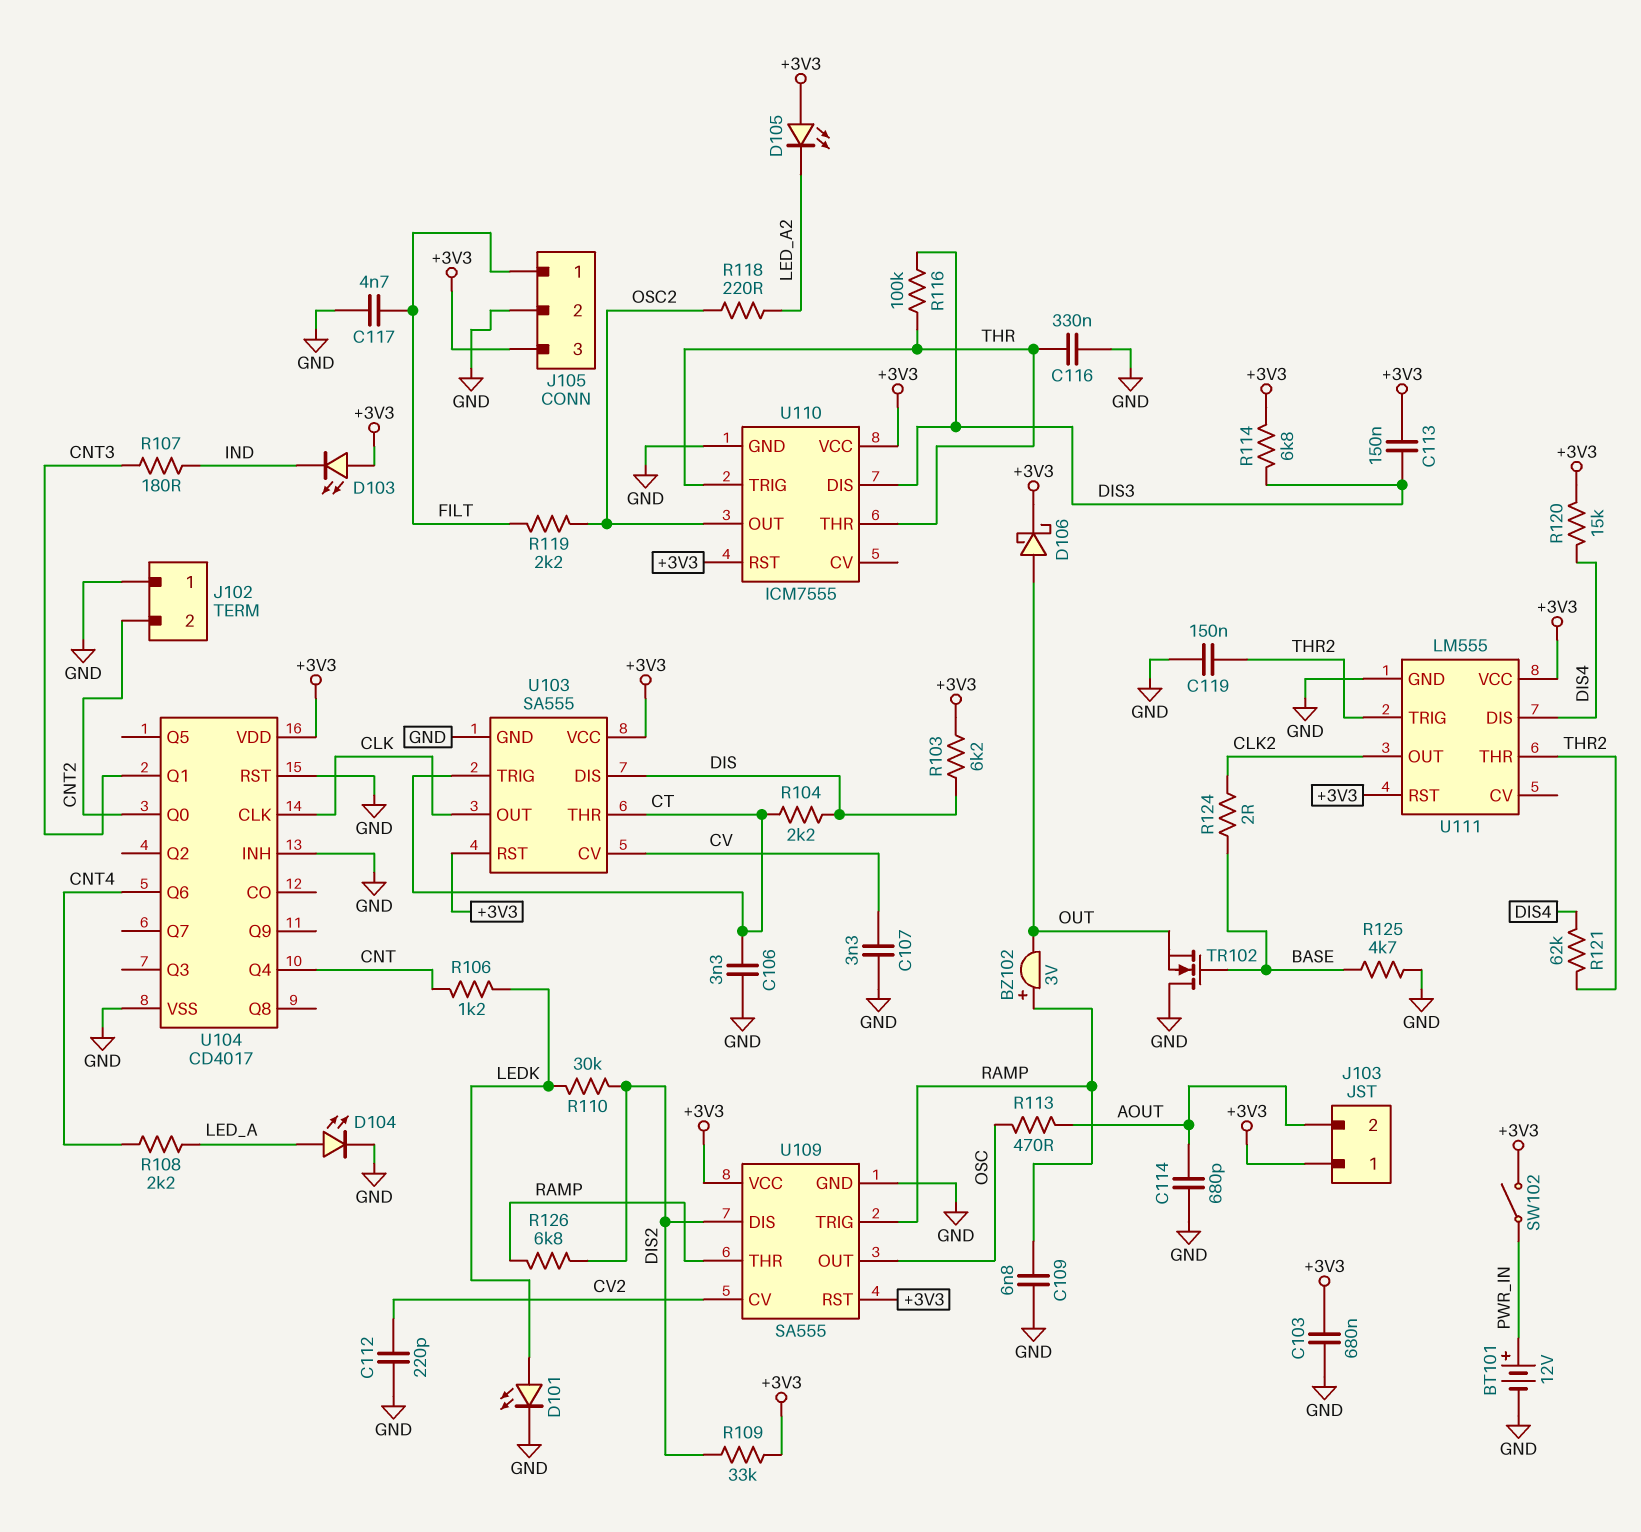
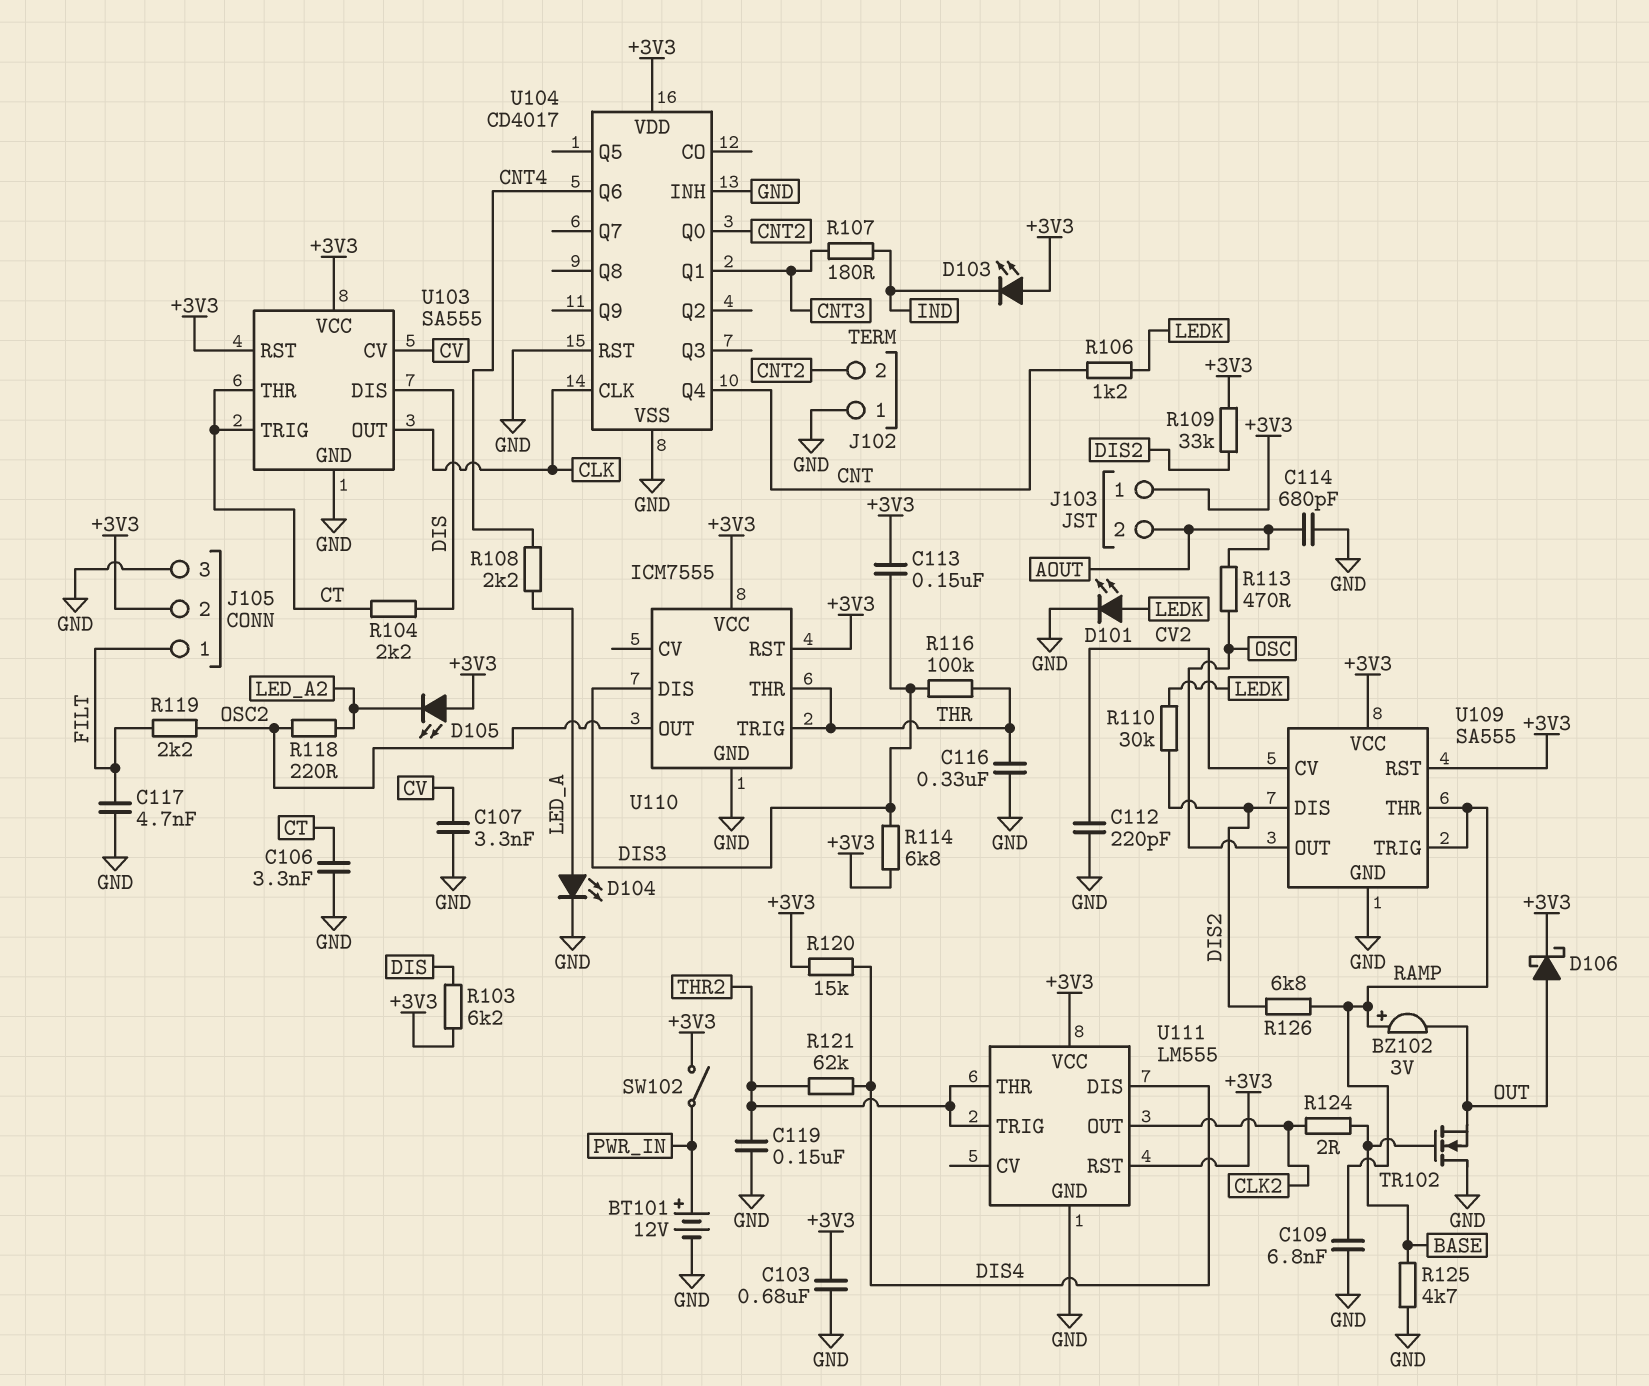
J105 pin 2: GND -> +3V3
J105 pin 3: +3V3 -> GND

